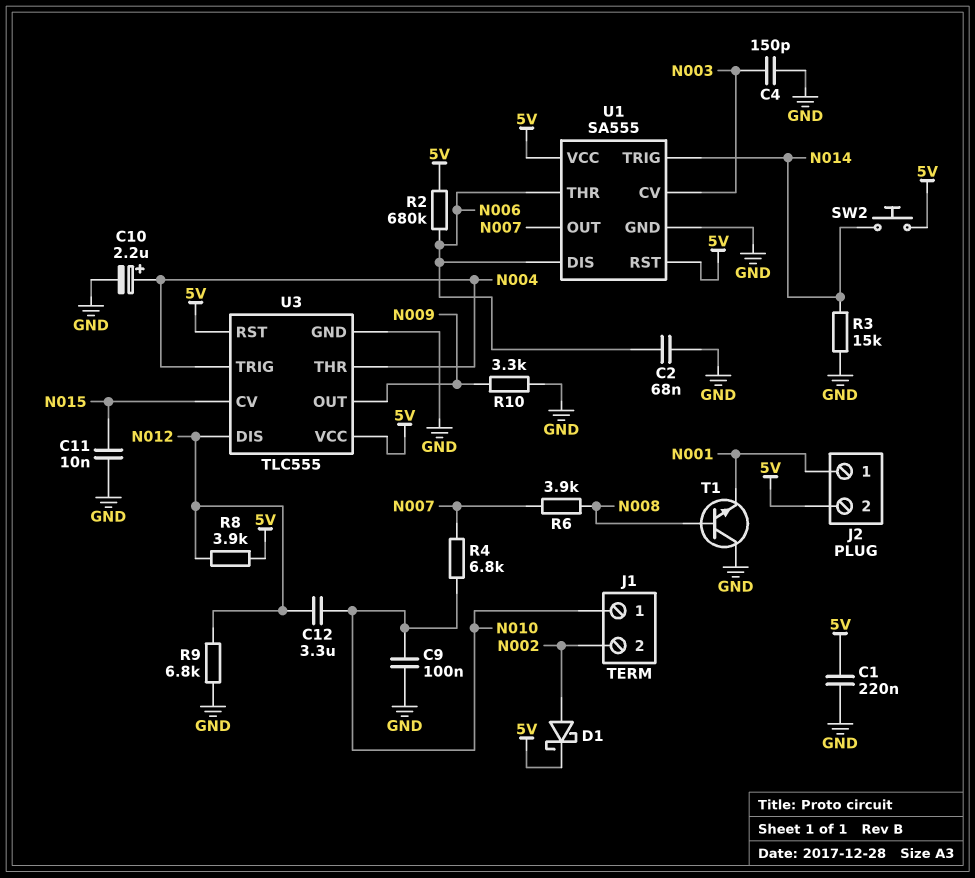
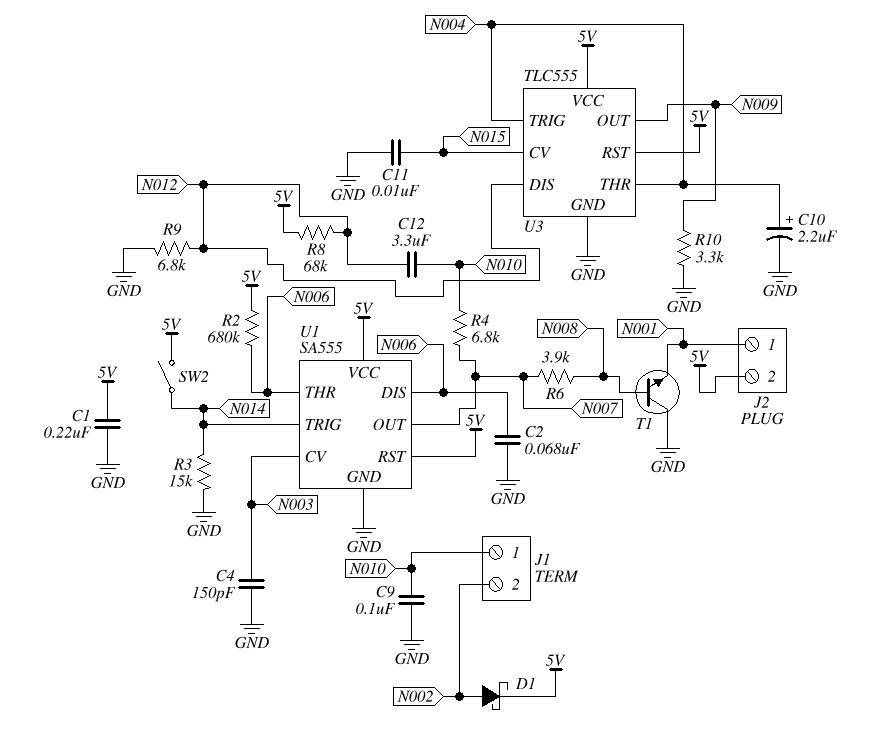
R8: 3.9k (5V, N012) -> 68k (5V, N012)
SW2: button (5V, N014) -> switch (5V, N014)

